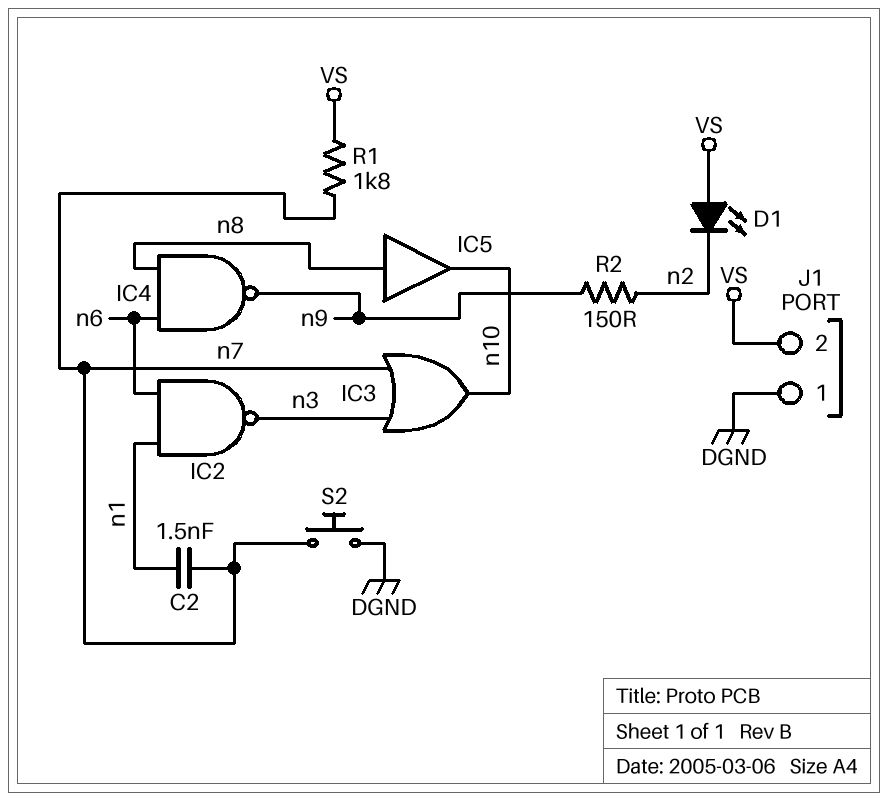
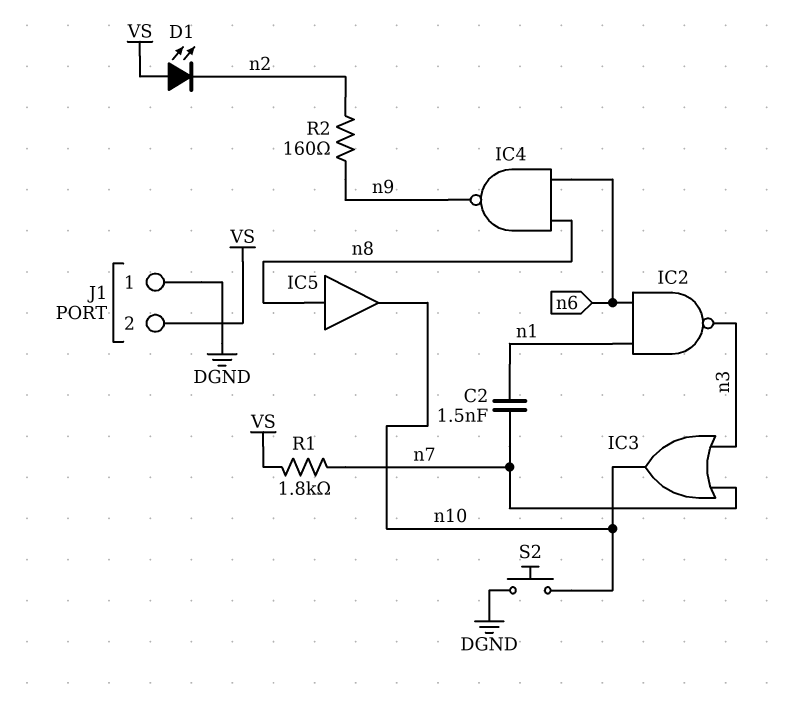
R2: 150 (n2, n9) -> 160 (n2, n9)
S2: button (DGND, n7) -> button (DGND, n10)

